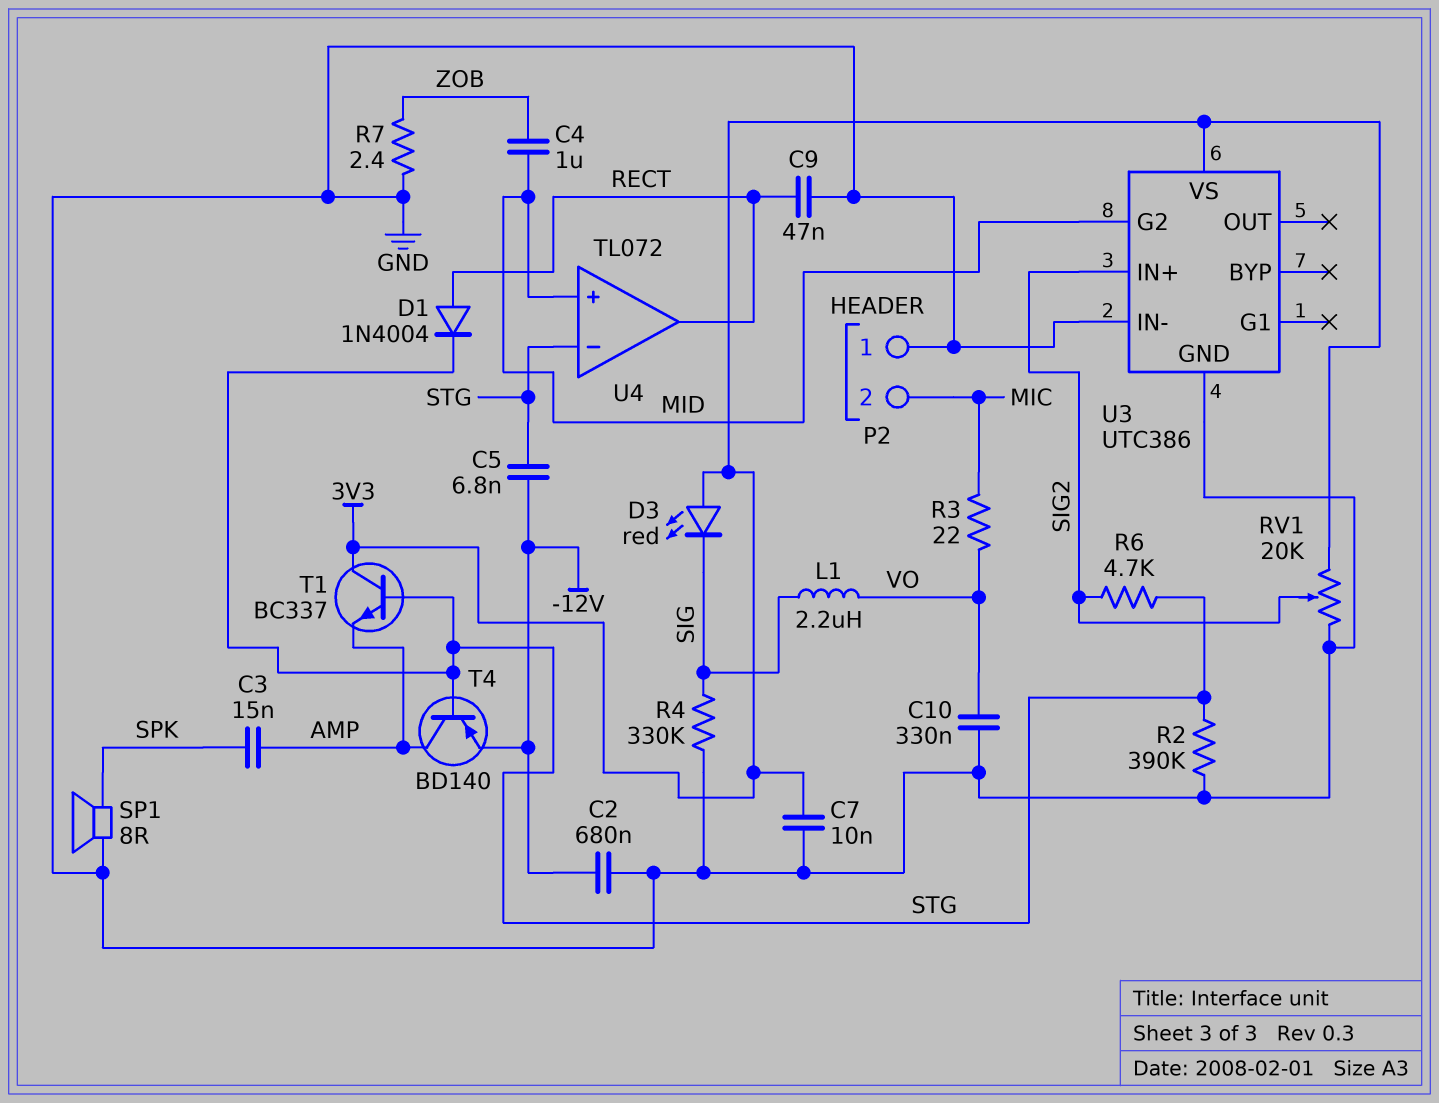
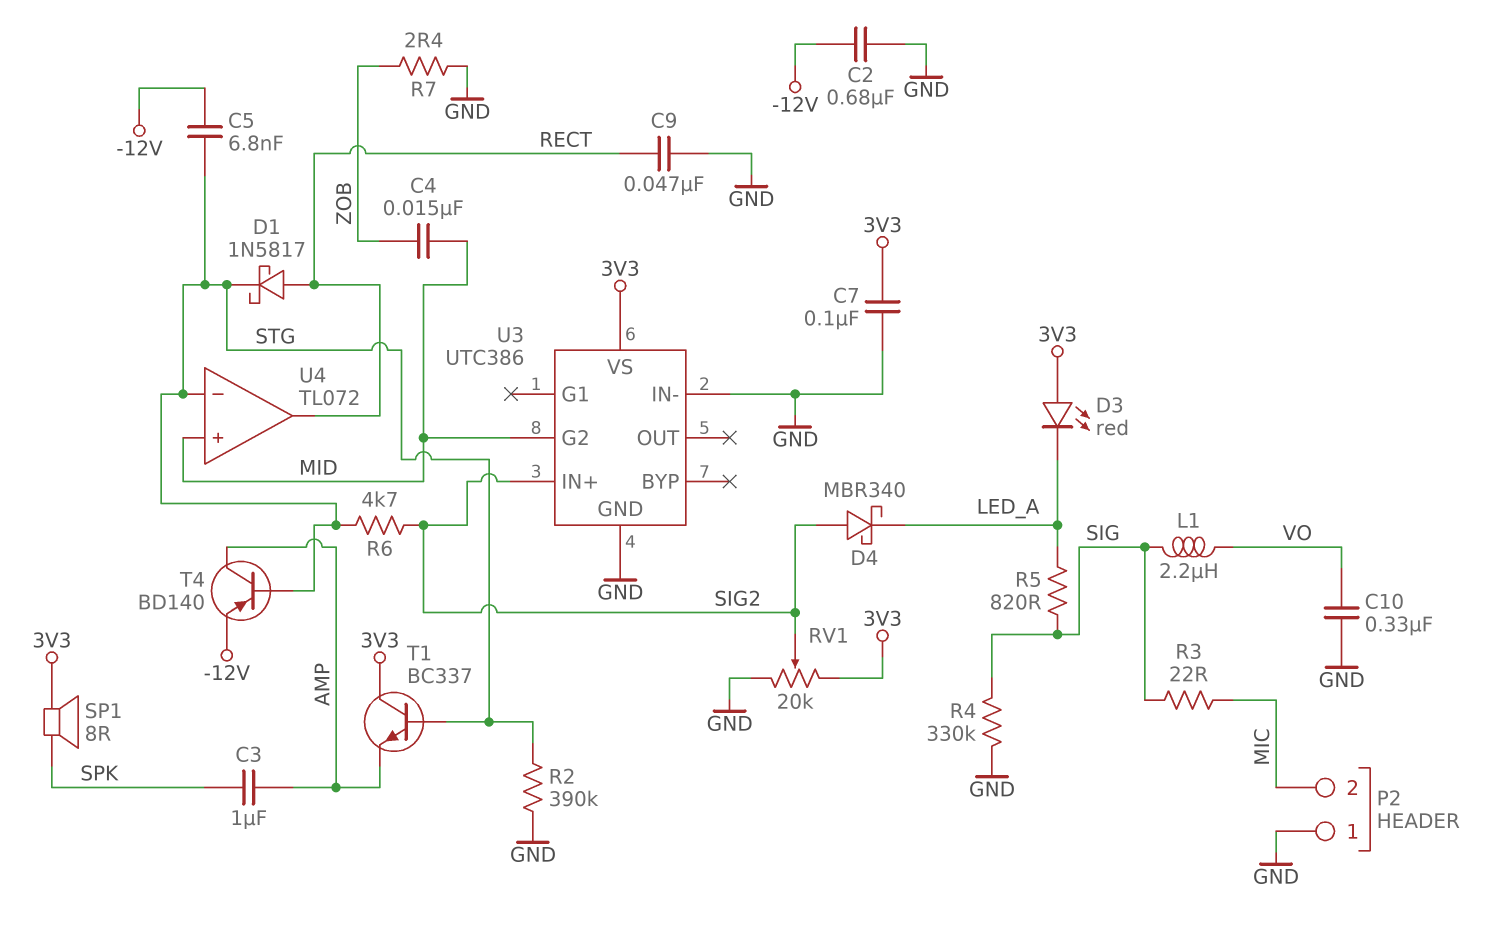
C3: 15nF (AMP, SPK) -> 1uF (AMP, SPK)
C4: 1uF (MID, ZOB) -> 15nF (MID, ZOB)
C7: 10nF (3V3, GND) -> 100nF (3V3, GND)
D1: diode 1N4004 (A RECT, K STG) -> schottky 1N5817 (A RECT, K STG)
D3: LED red (A 3V3, K SIG) -> LED red (A 3V3, K LED_A)
D4: none -> schottky MBR340 (A SIG2, K LED_A)
R3: 22 (MIC, VO) -> 22 (MIC, SIG)
R5: none -> 820 (LED_A, SIG)
SP1: speaker 8R (GND, SPK) -> speaker 8R (3V3, SPK)

